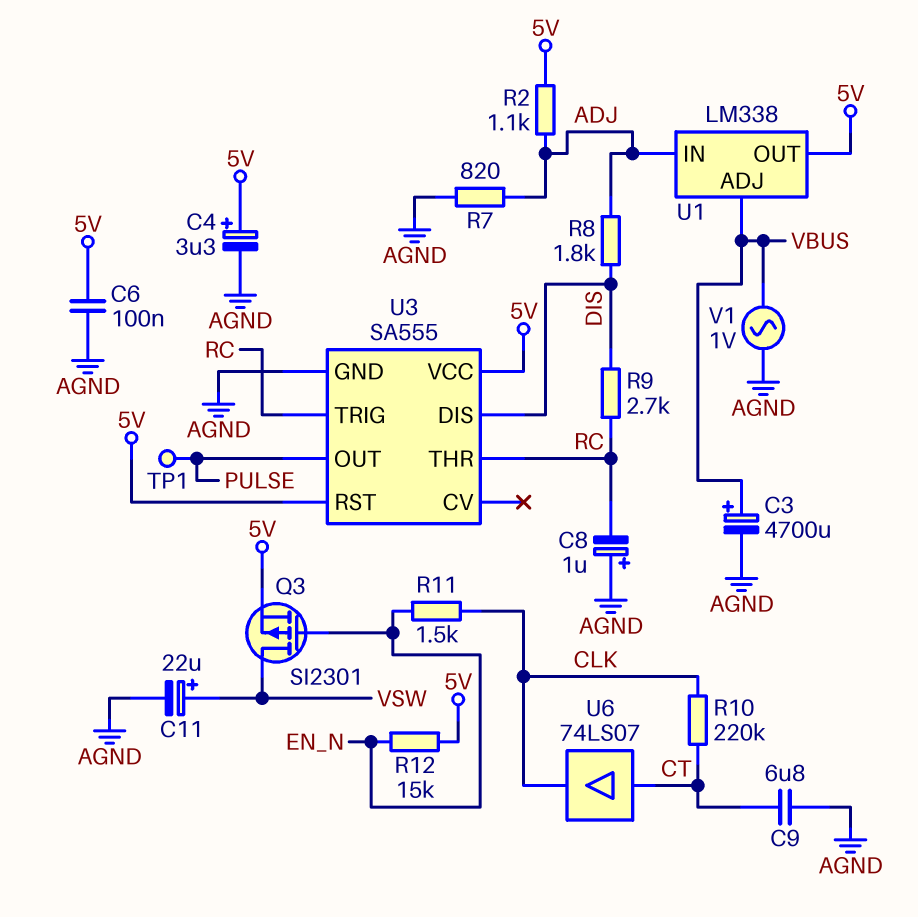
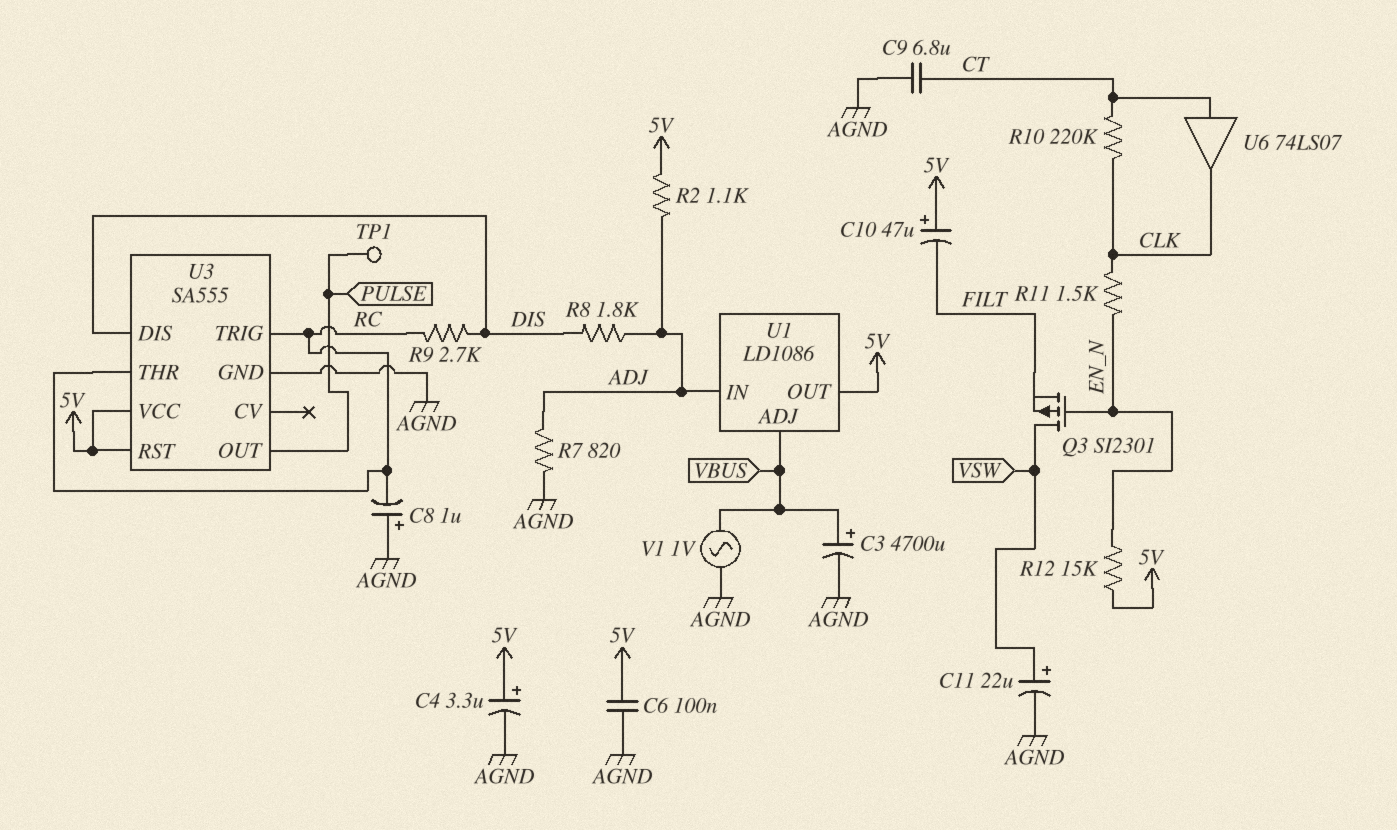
C10: none -> 47uF (plus 5V, minus FILT)
Q3: PMOS SI2301 (G EN_N, D VSW, S 5V) -> PMOS SI2301 (G EN_N, D VSW, S FILT)
U1: LM338 -> LD1086

